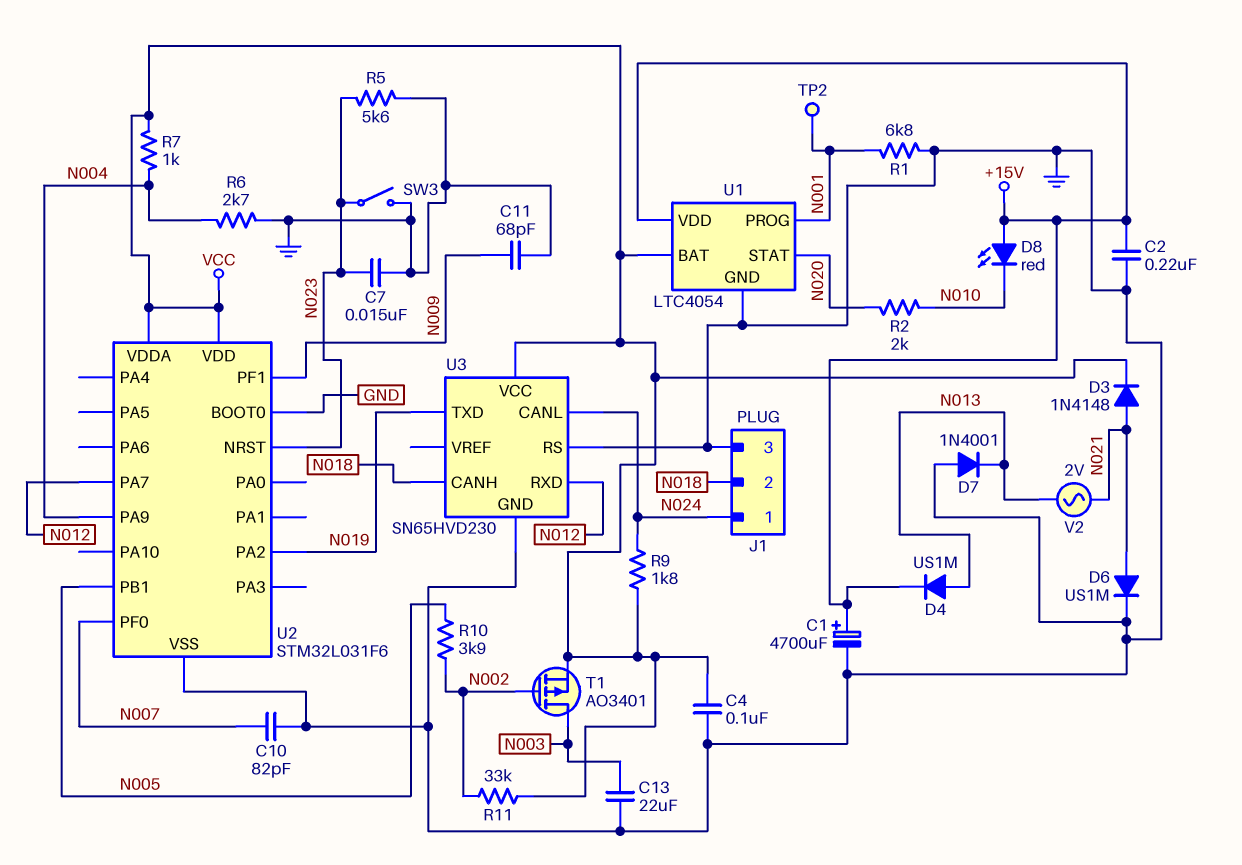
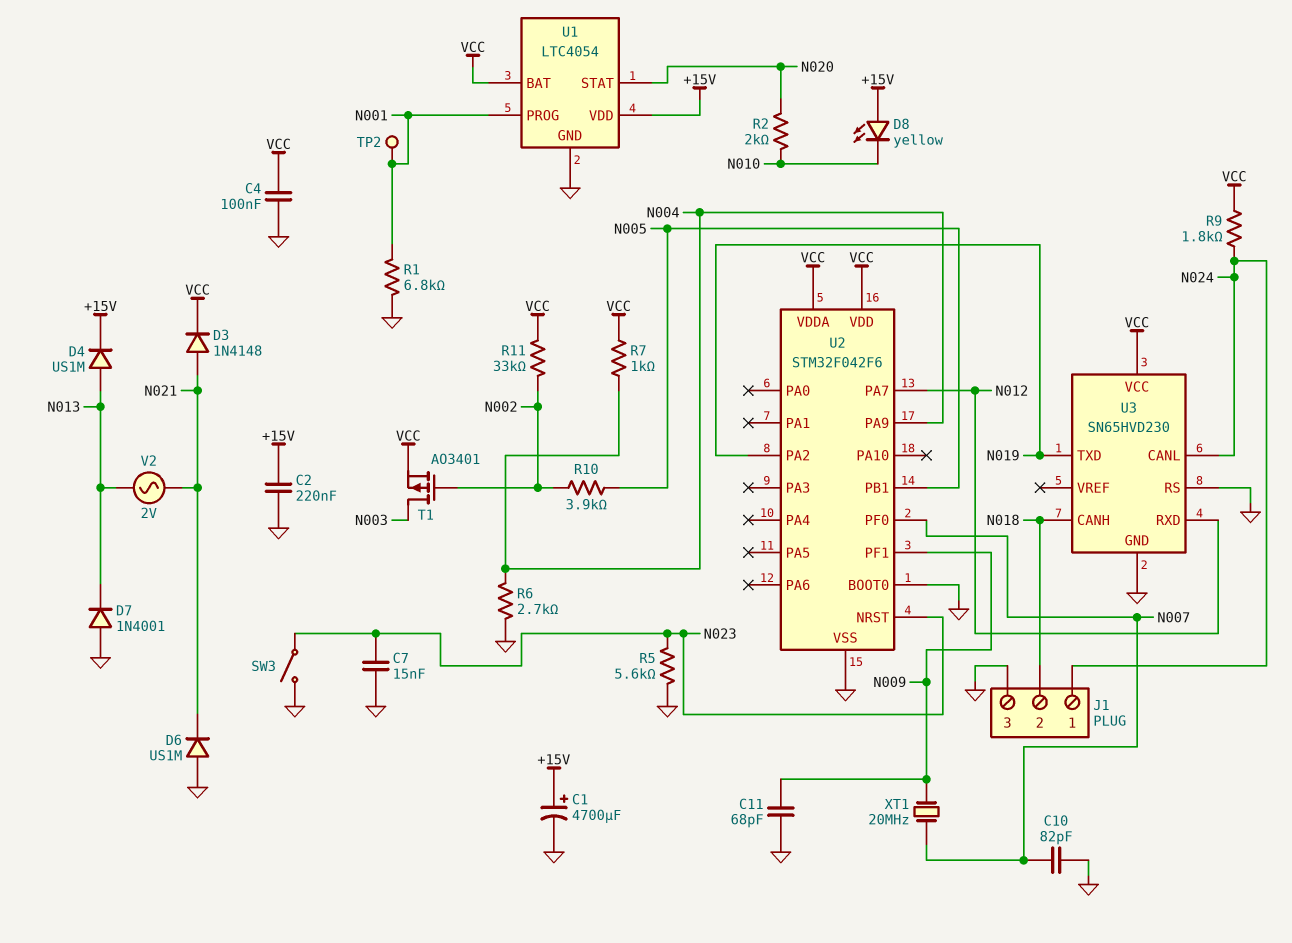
C13: 22uF (GND, N003) -> none
D6: diode US1M (A N021, K GND) -> diode US1M (A GND, K N021)
D8: LED red (A +15V, K N010) -> LED yellow (A +15V, K N010)
U2: STM32L031F6 -> STM32F042F6
XT1: none -> 20MHz (N007, N009)

